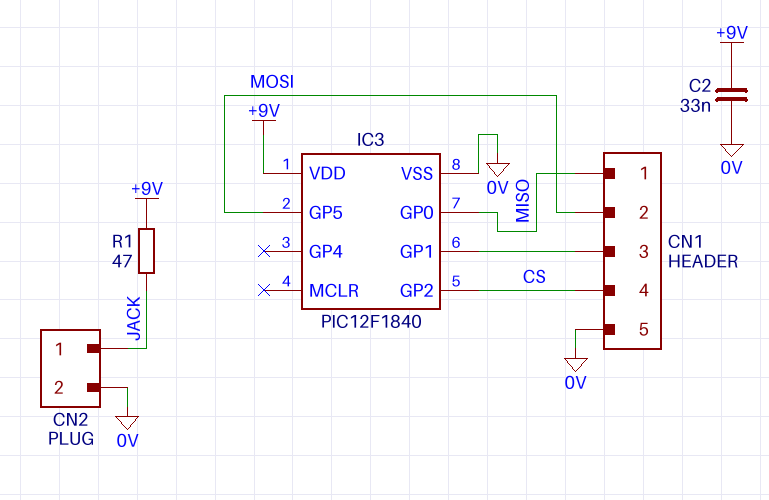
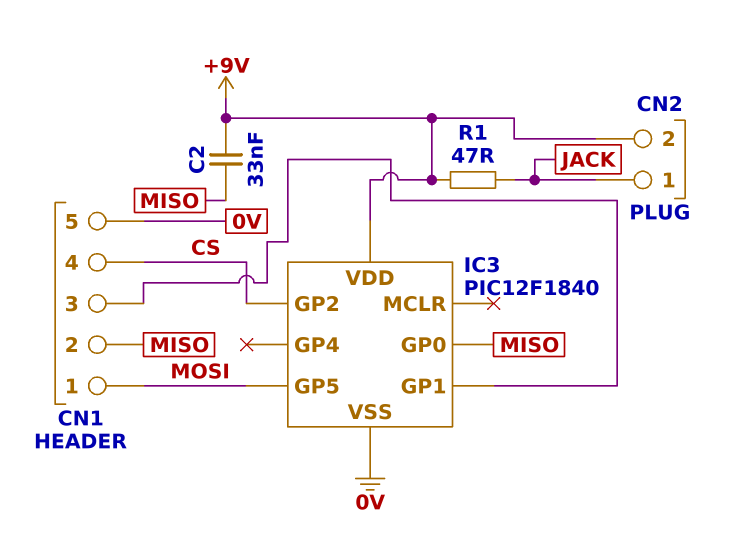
C2: 33nF (+9V, 0V) -> 33nF (+9V, MISO)
CN1 pin 1: MISO -> MOSI
CN1 pin 2: MOSI -> MISO
CN2 pin 2: 0V -> +9V

